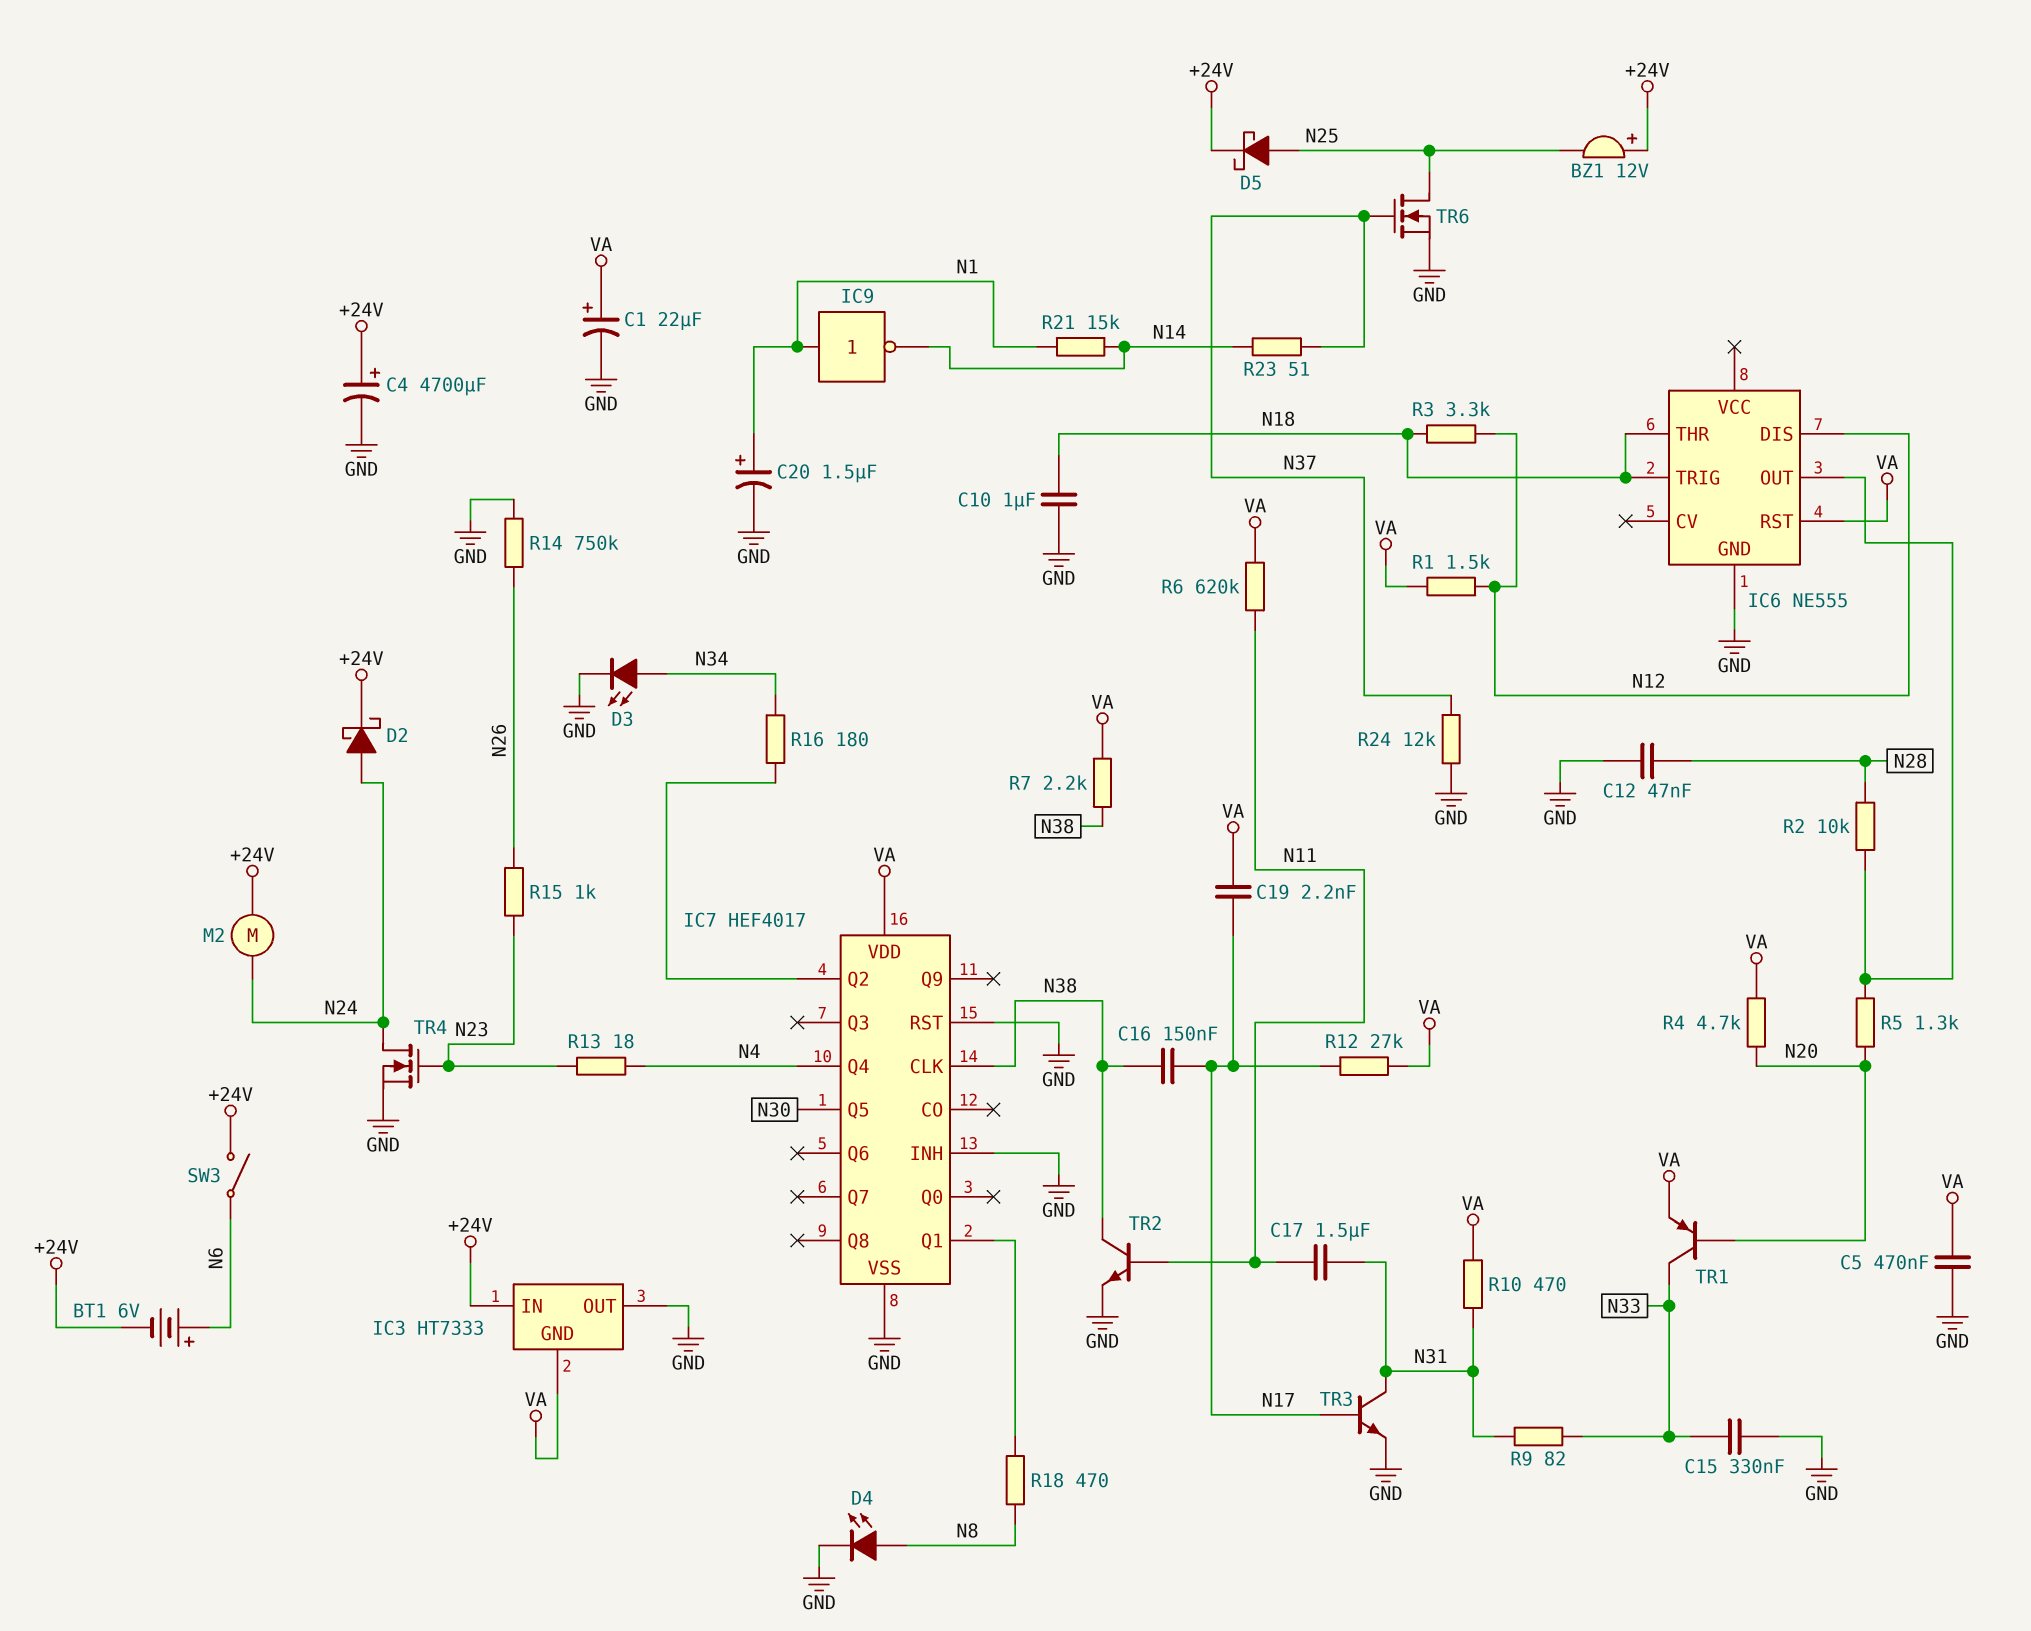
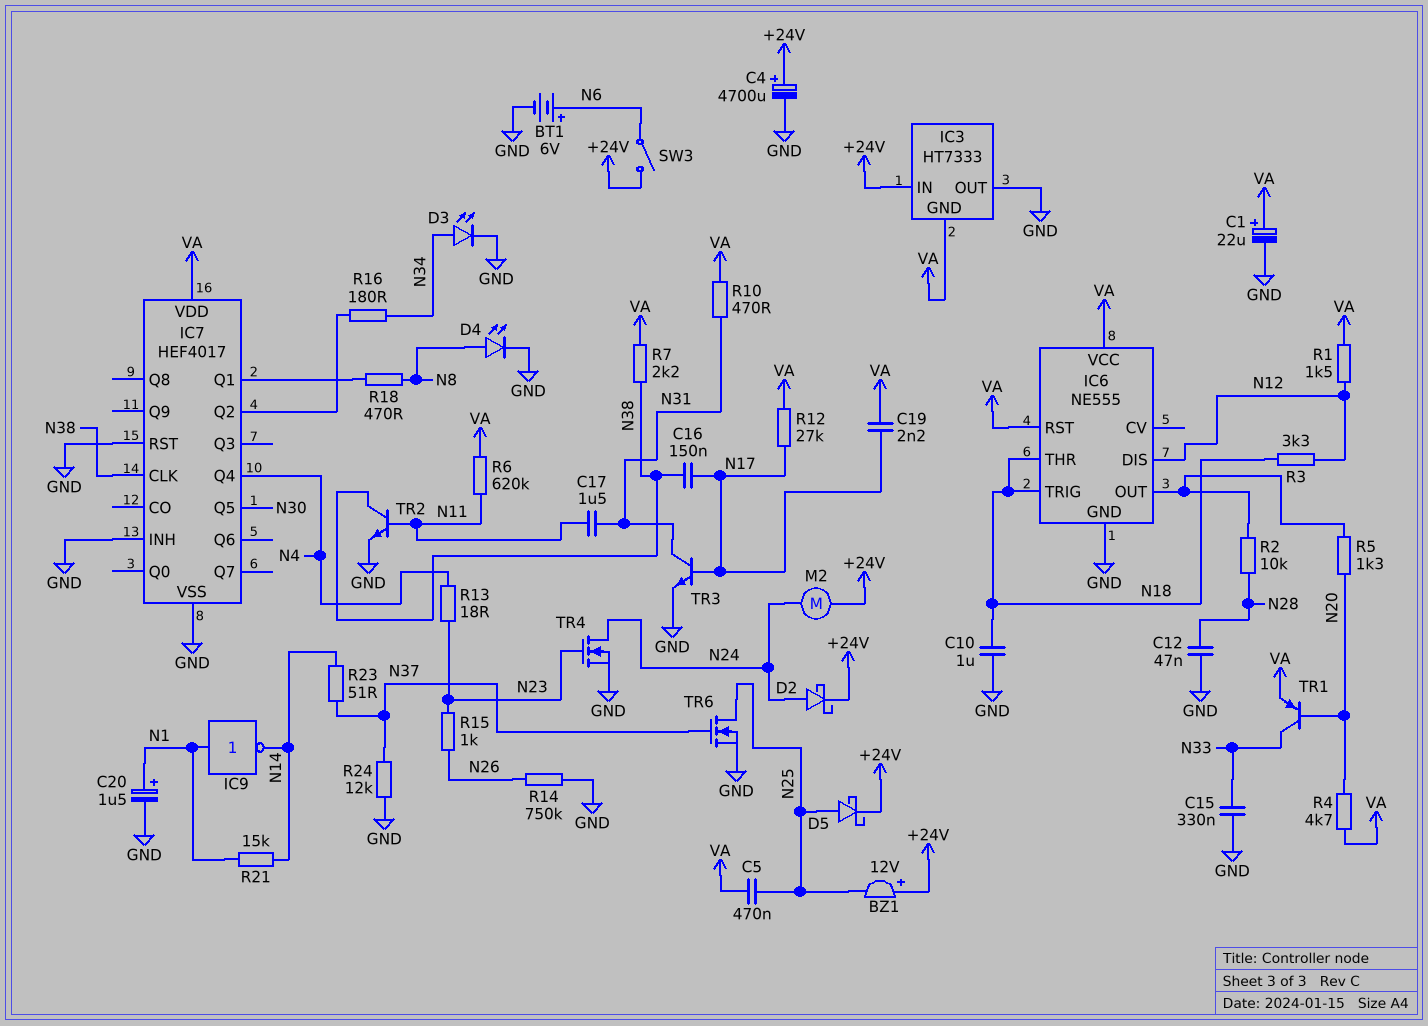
BT1: 6V (plus N6, minus +24V) -> 6V (plus N6, minus GND)
C5: 470nF (GND, VA) -> 470nF (N25, VA)
IC6 pin VCC: none -> VA
R9: 82 (N31, N33) -> none

